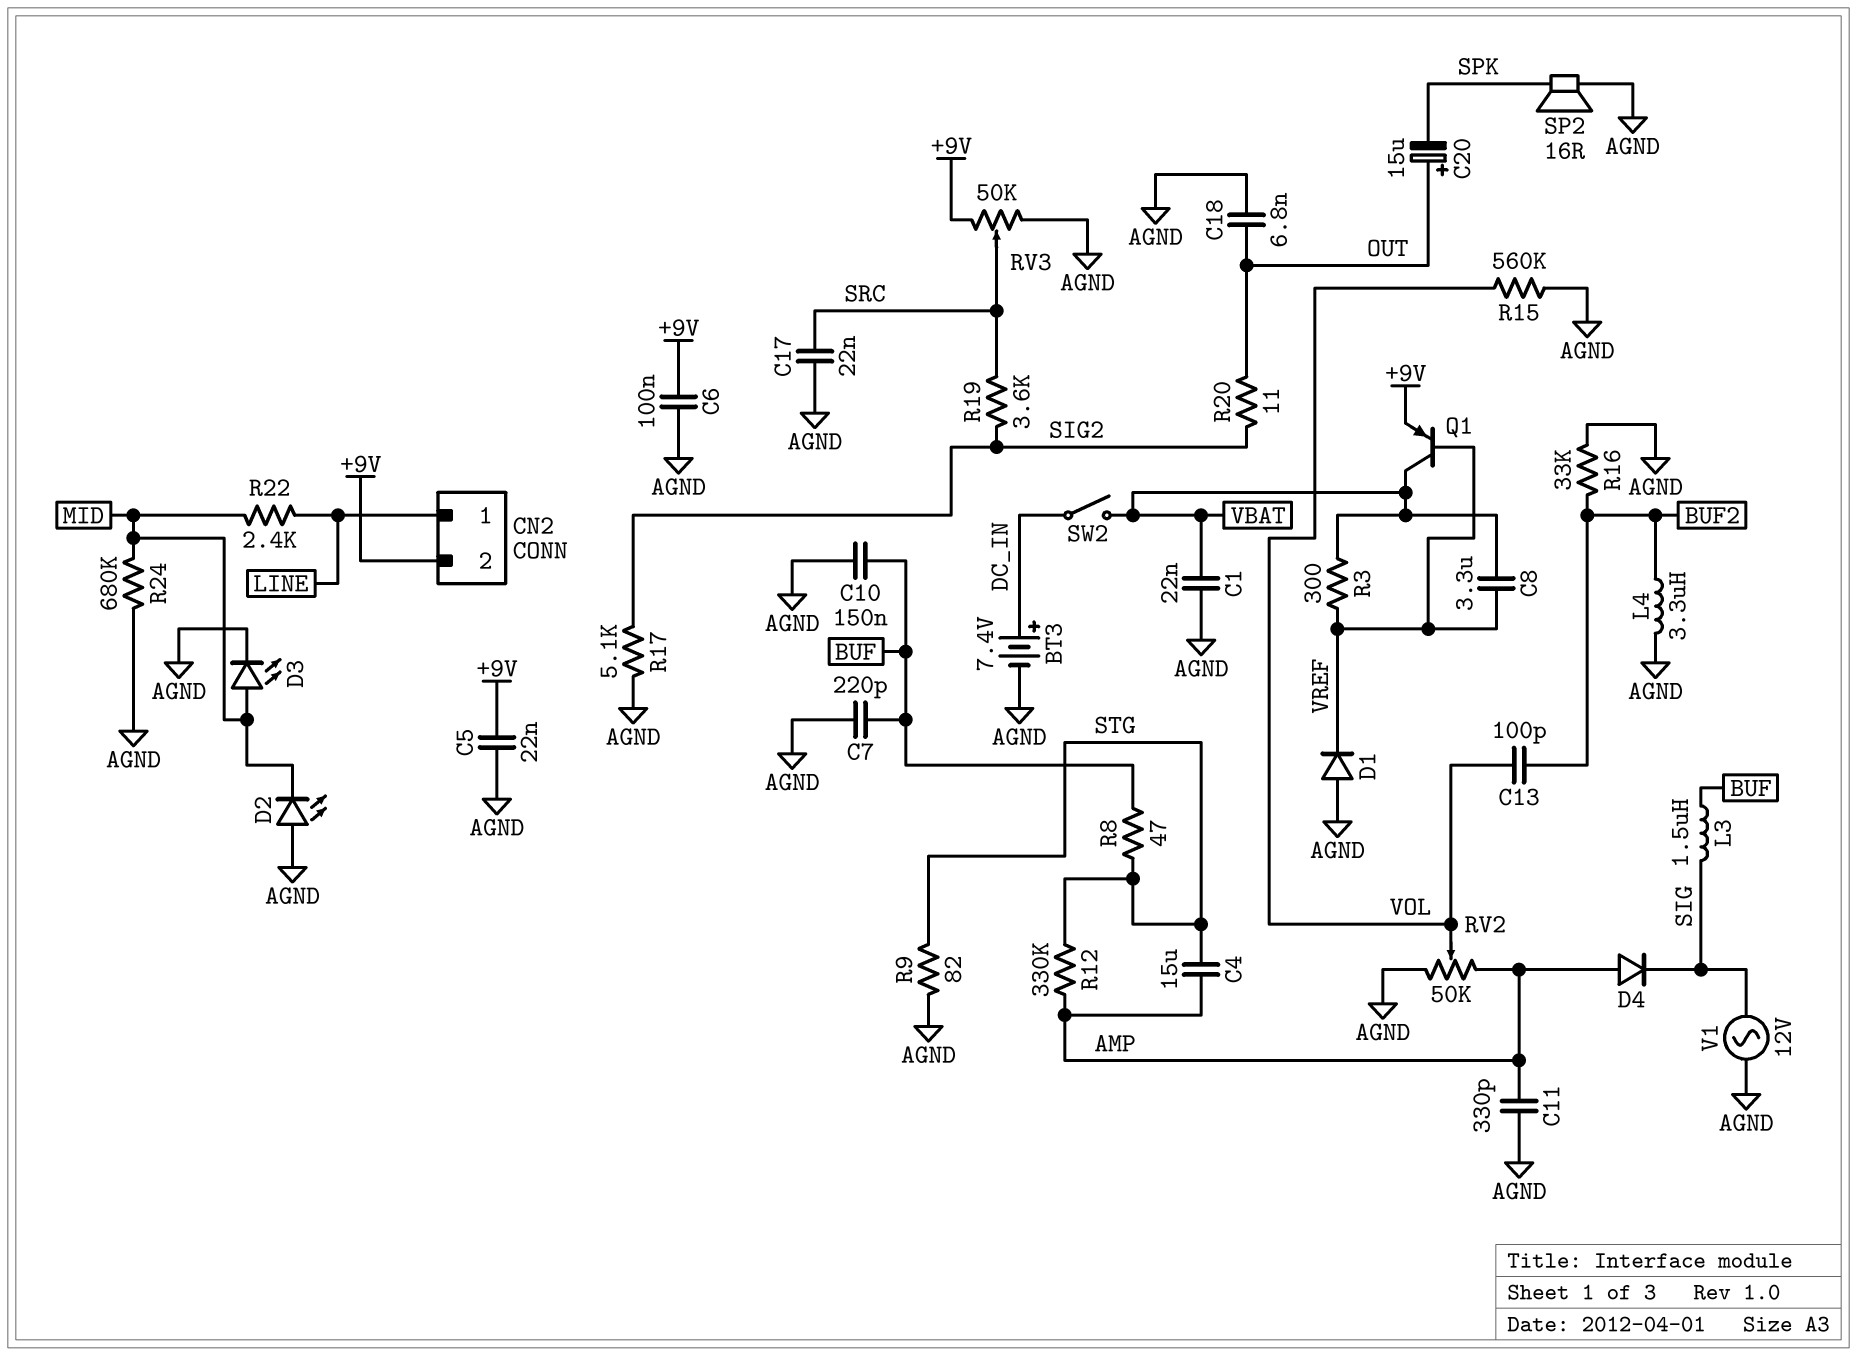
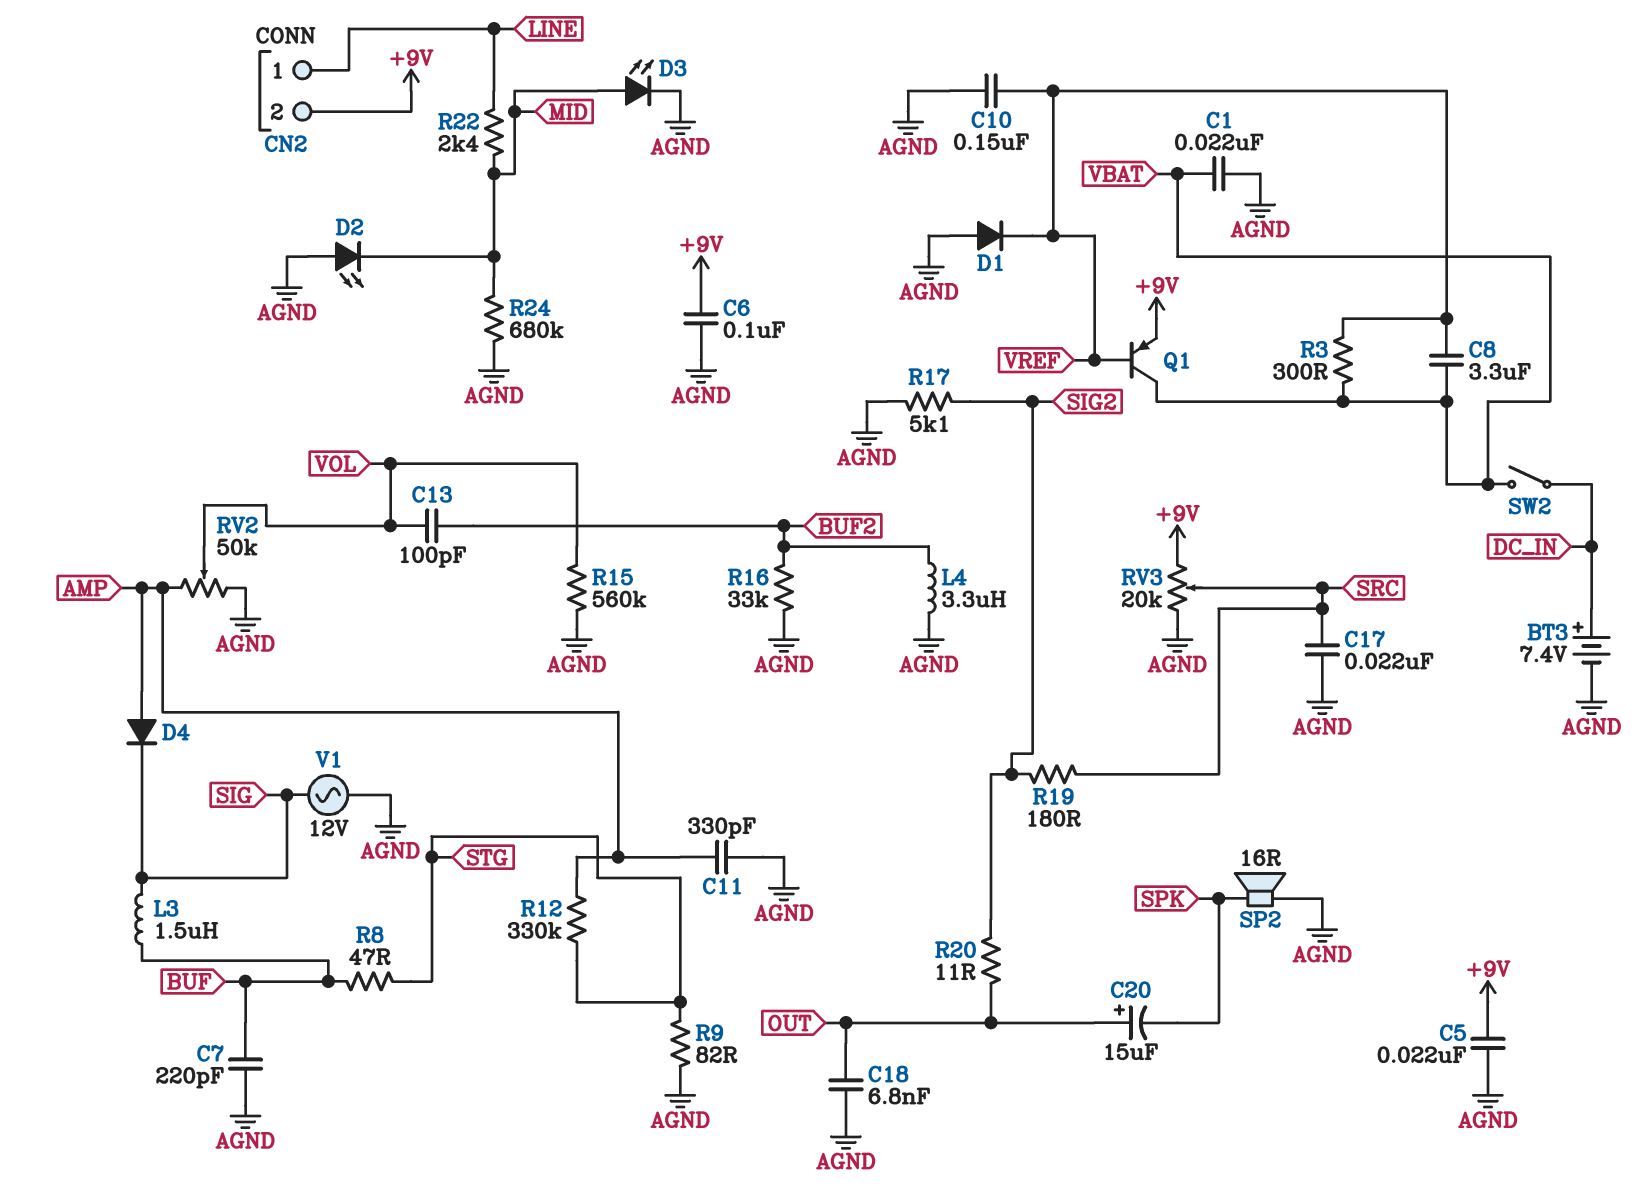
C4: 15uF (AMP, STG) -> none
C10: 150nF (AGND, BUF) -> 150nF (AGND, VREF)
R19: 3.6k (SIG2, SRC) -> 180 (SIG2, SRC)
RV3: 50k (+9V, AGND, wiper SRC) -> 20k (+9V, AGND, wiper SRC)

